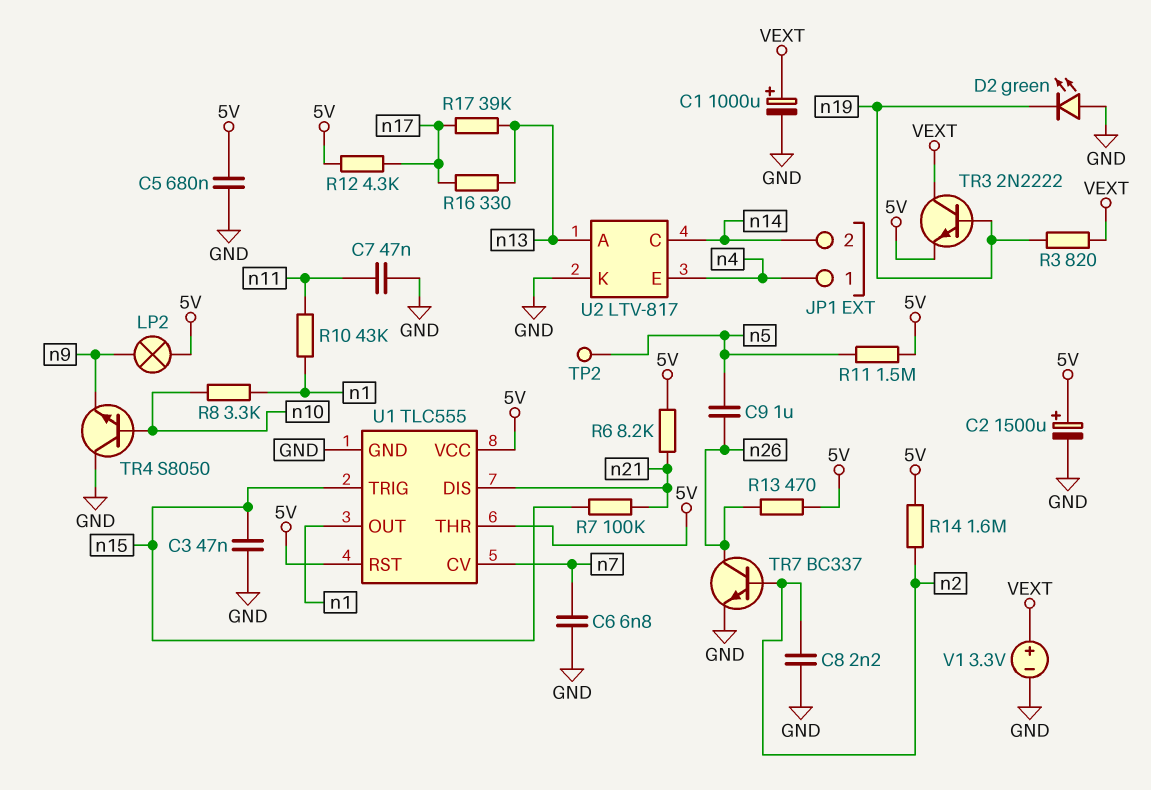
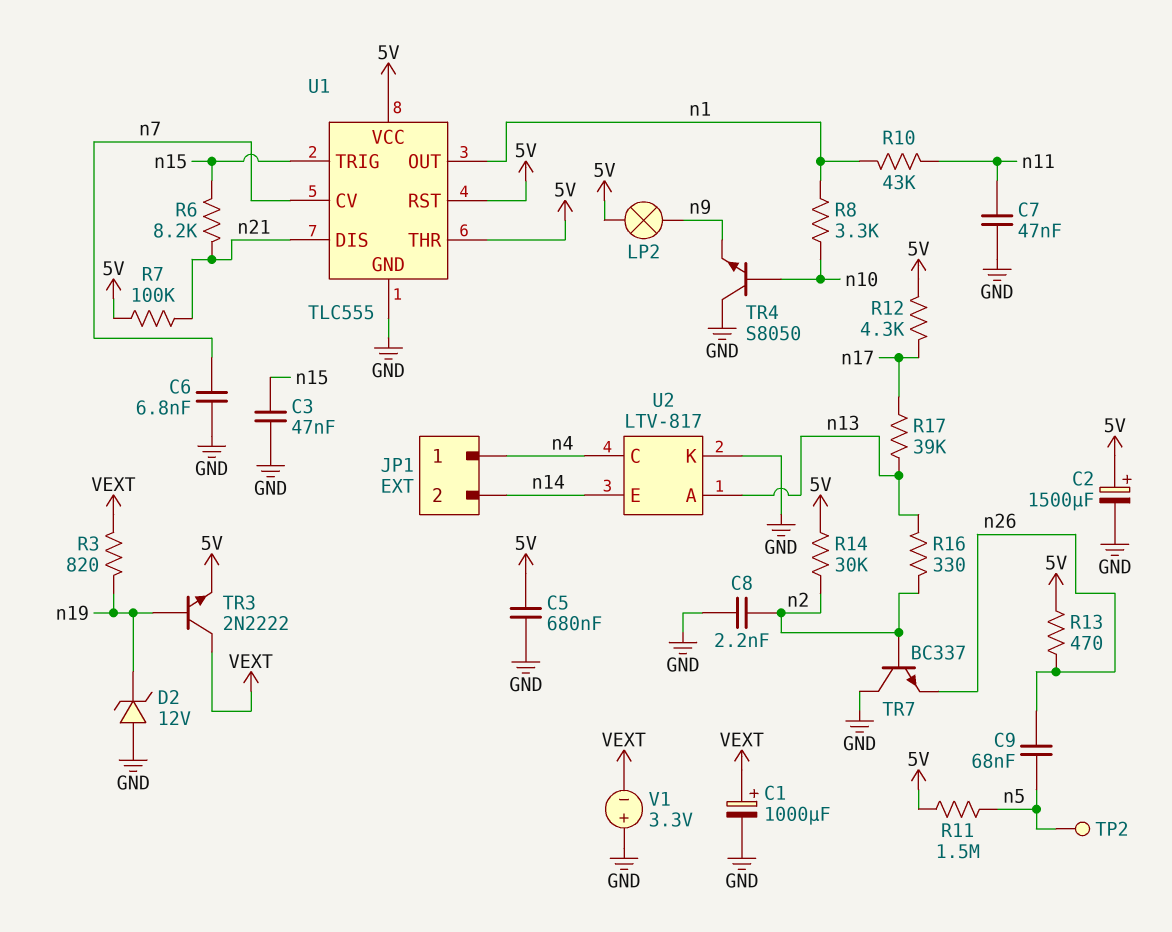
C9: 1uF (n5, n26) -> 68nF (n5, n26)
D2: LED green (A GND, K n19) -> zener 12V (A GND, K n19)
R6: 8.2k (5V, n21) -> 8.2k (n15, n21)
R7: 100k (n15, n21) -> 100k (5V, n21)
R14: 1.6M (5V, n2) -> 30k (5V, n2)
R16: 330 (n13, n17) -> 330 (n2, n13)
TR7: NPN BC337 (B n2, C n26, E GND) -> NPN BC337 (B n2, C GND, E n26)
U2 pin C: n14 -> n4
U2 pin E: n4 -> n14
V1: 3.3V (plus VEXT, minus GND) -> 3.3V (plus GND, minus VEXT)

